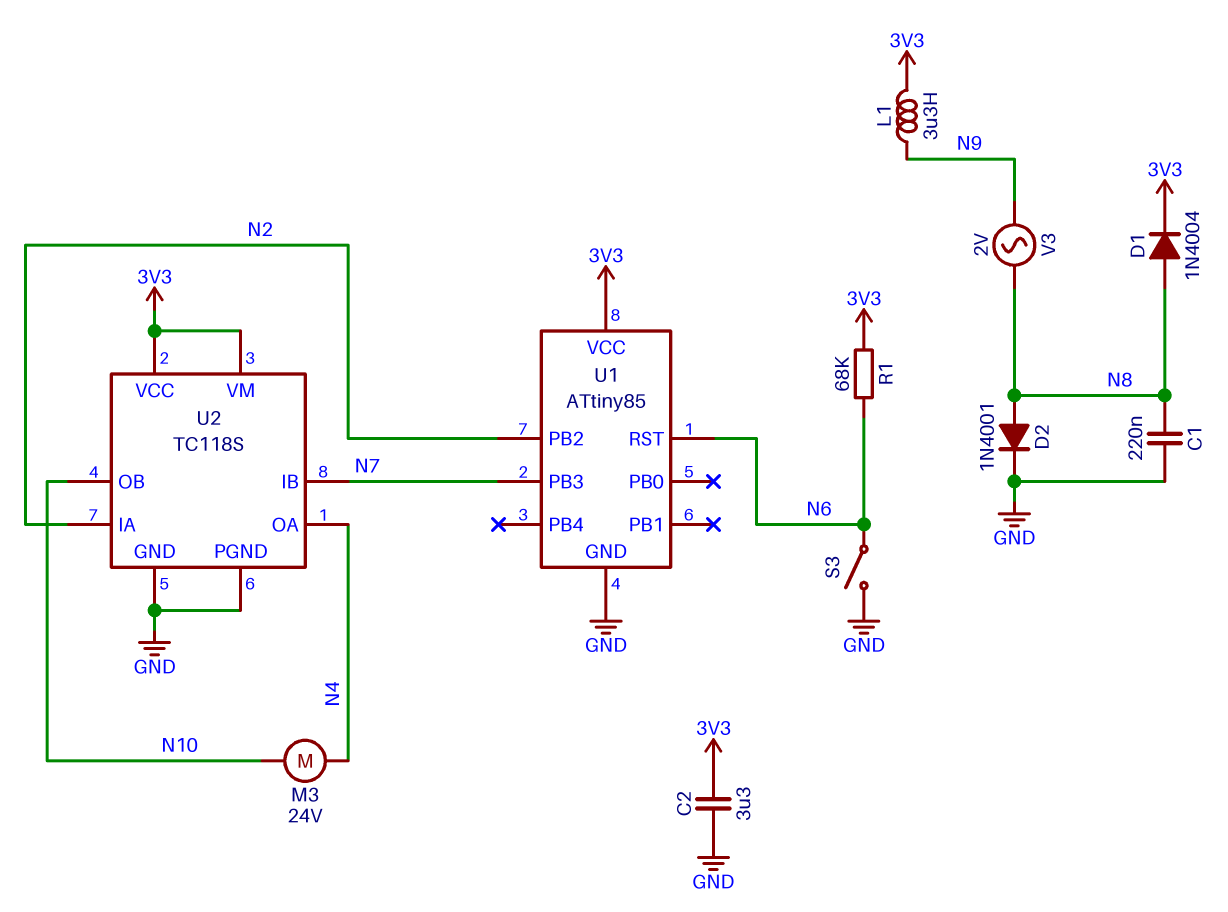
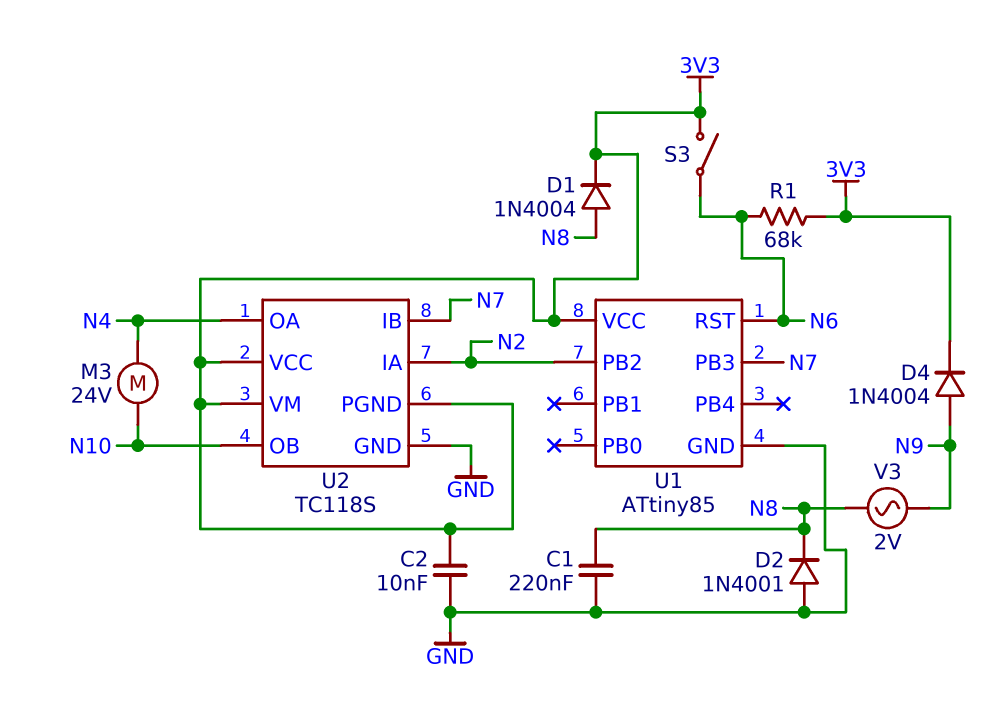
C2: 3.3uF (3V3, GND) -> 10nF (3V3, GND)
D2: diode 1N4001 (A N8, K GND) -> diode 1N4001 (A GND, K N8)
D4: none -> diode 1N4004 (A N9, K 3V3)
L1: 3.3uH (3V3, N9) -> none
S3: switch (GND, N6) -> switch (3V3, N6)
U2 pin PGND: GND -> 3V3

